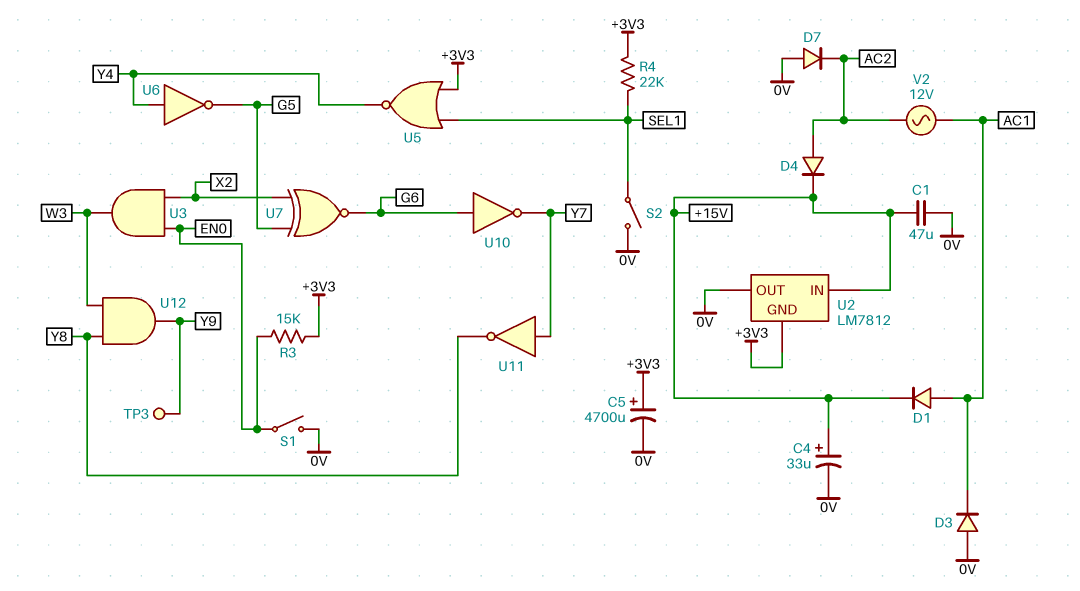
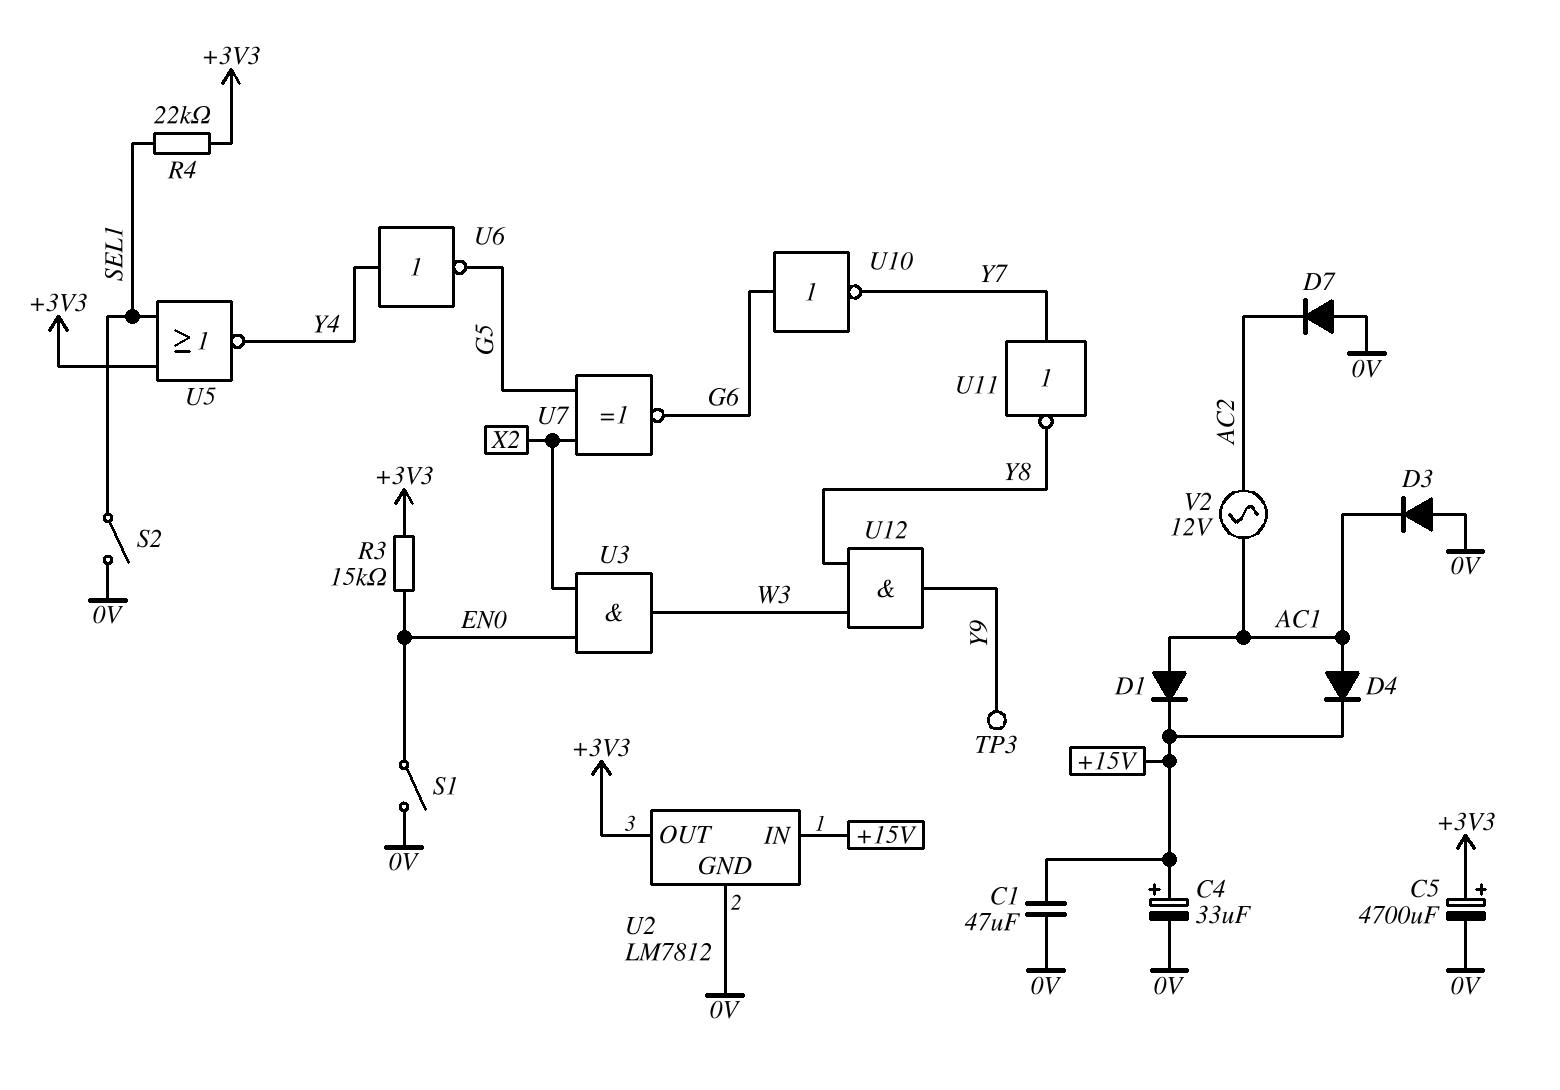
D4: diode (A AC2, K +15V) -> diode (A AC1, K +15V)
U2 pin GND: +3V3 -> 0V
U2 pin OUT: 0V -> +3V3

